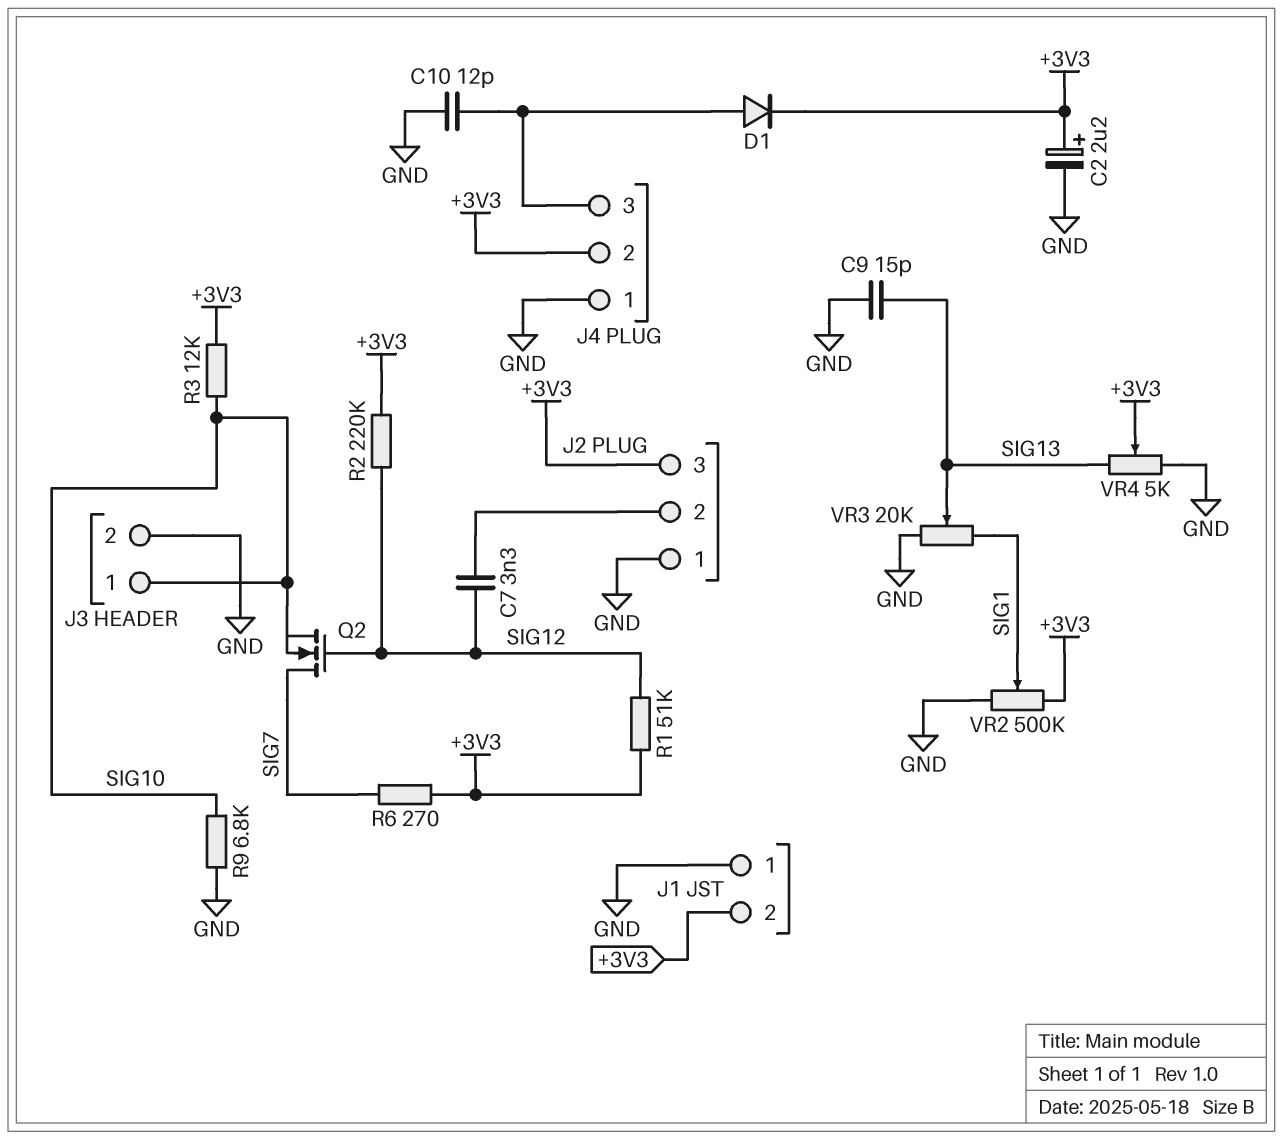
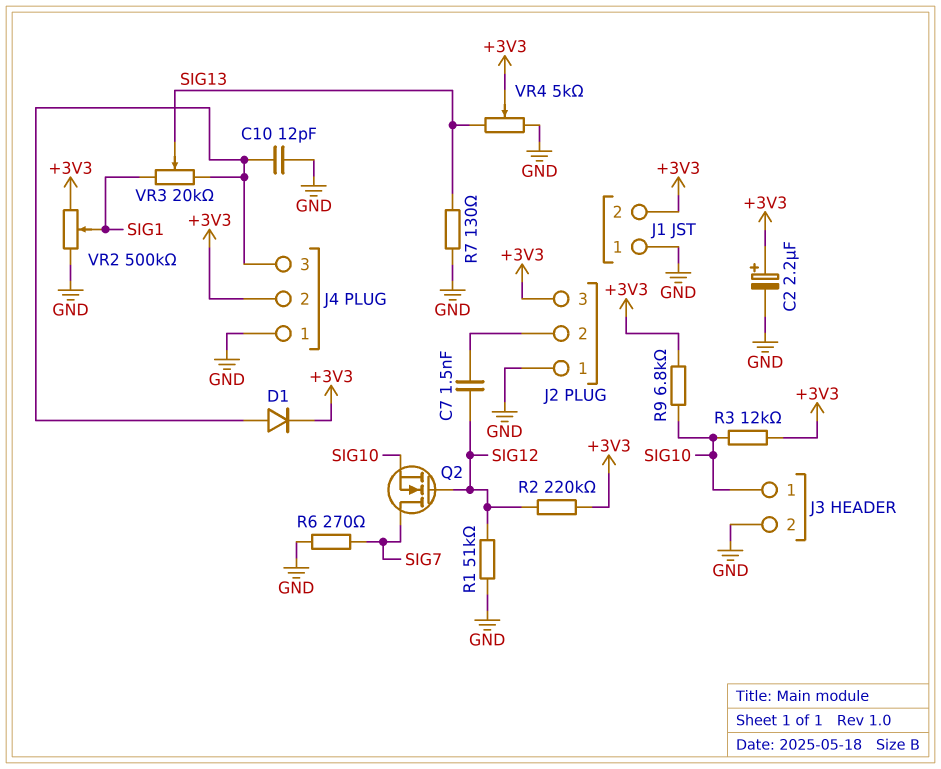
C7: 3.3nF (J2/2, SIG12) -> 1.5nF (J2/2, SIG12)
C9: 15pF (GND, SIG13) -> none
R1: 51k (+3V3, SIG12) -> 51k (GND, SIG12)
R6: 270 (+3V3, SIG7) -> 270 (GND, SIG7)
R7: none -> 130 (GND, SIG13)
R9: 6.8k (GND, SIG10) -> 6.8k (+3V3, SIG10)
VR3: 20k (GND, SIG1, wiper SIG13) -> 20k (J4/3, SIG1, wiper SIG13)

